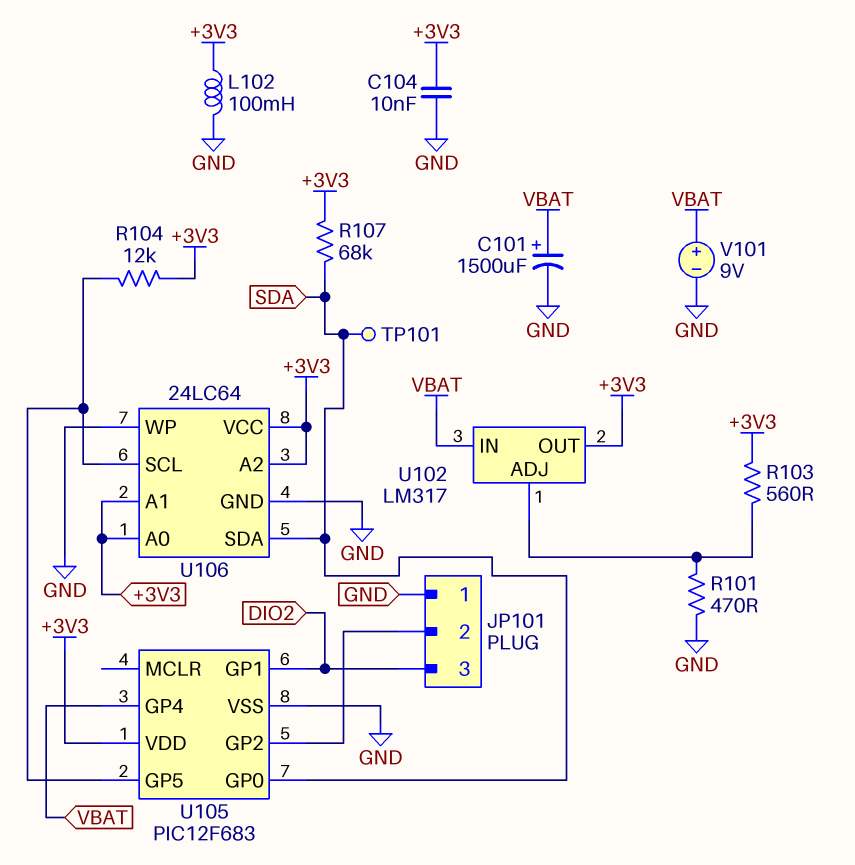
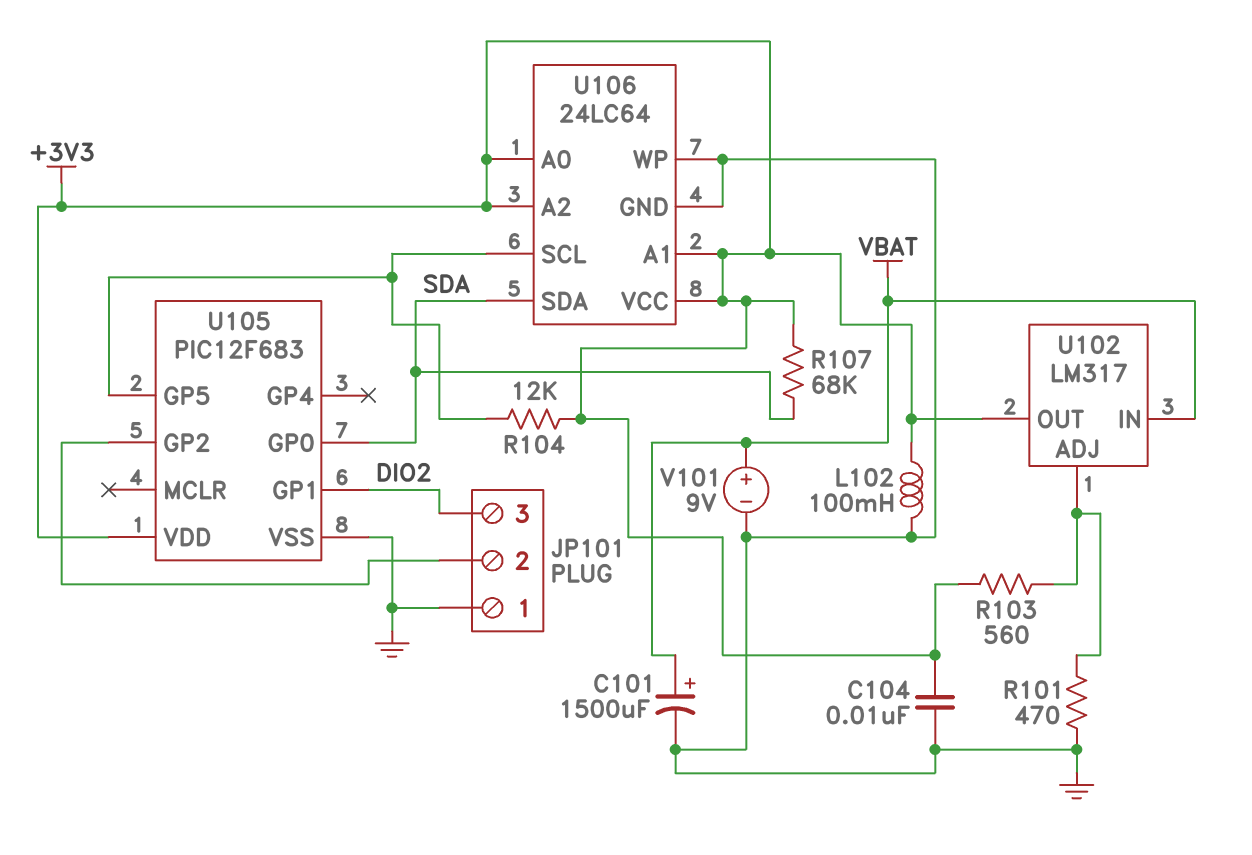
TP101: test point (SDA) -> none
U105 pin GP4: VBAT -> none

